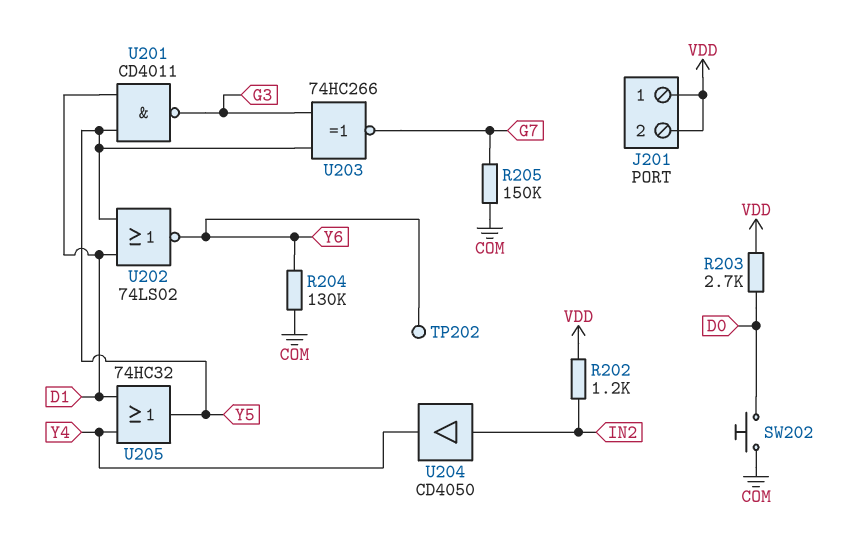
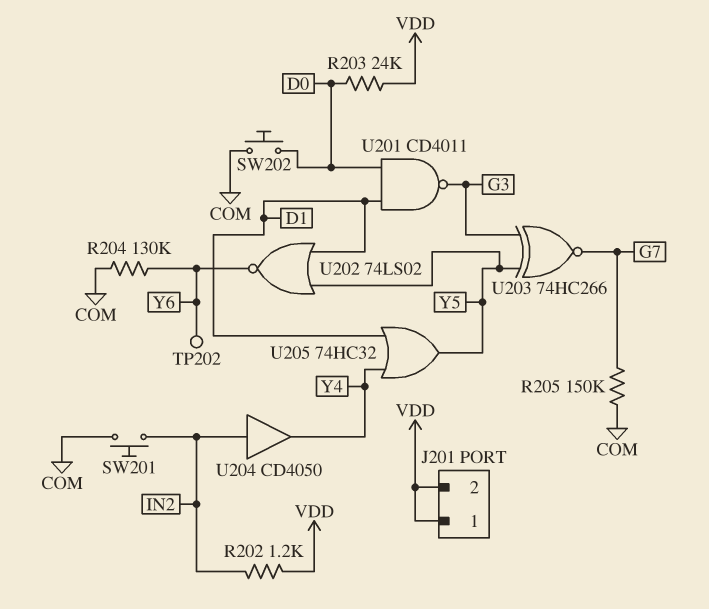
R203: 2.7k (D0, VDD) -> 24k (D0, VDD)
SW201: none -> button (COM, IN2)
U201: NAND CD4011 (in D1, in Y5, out G3) -> NAND CD4011 (in D0, in D1, out G3)

